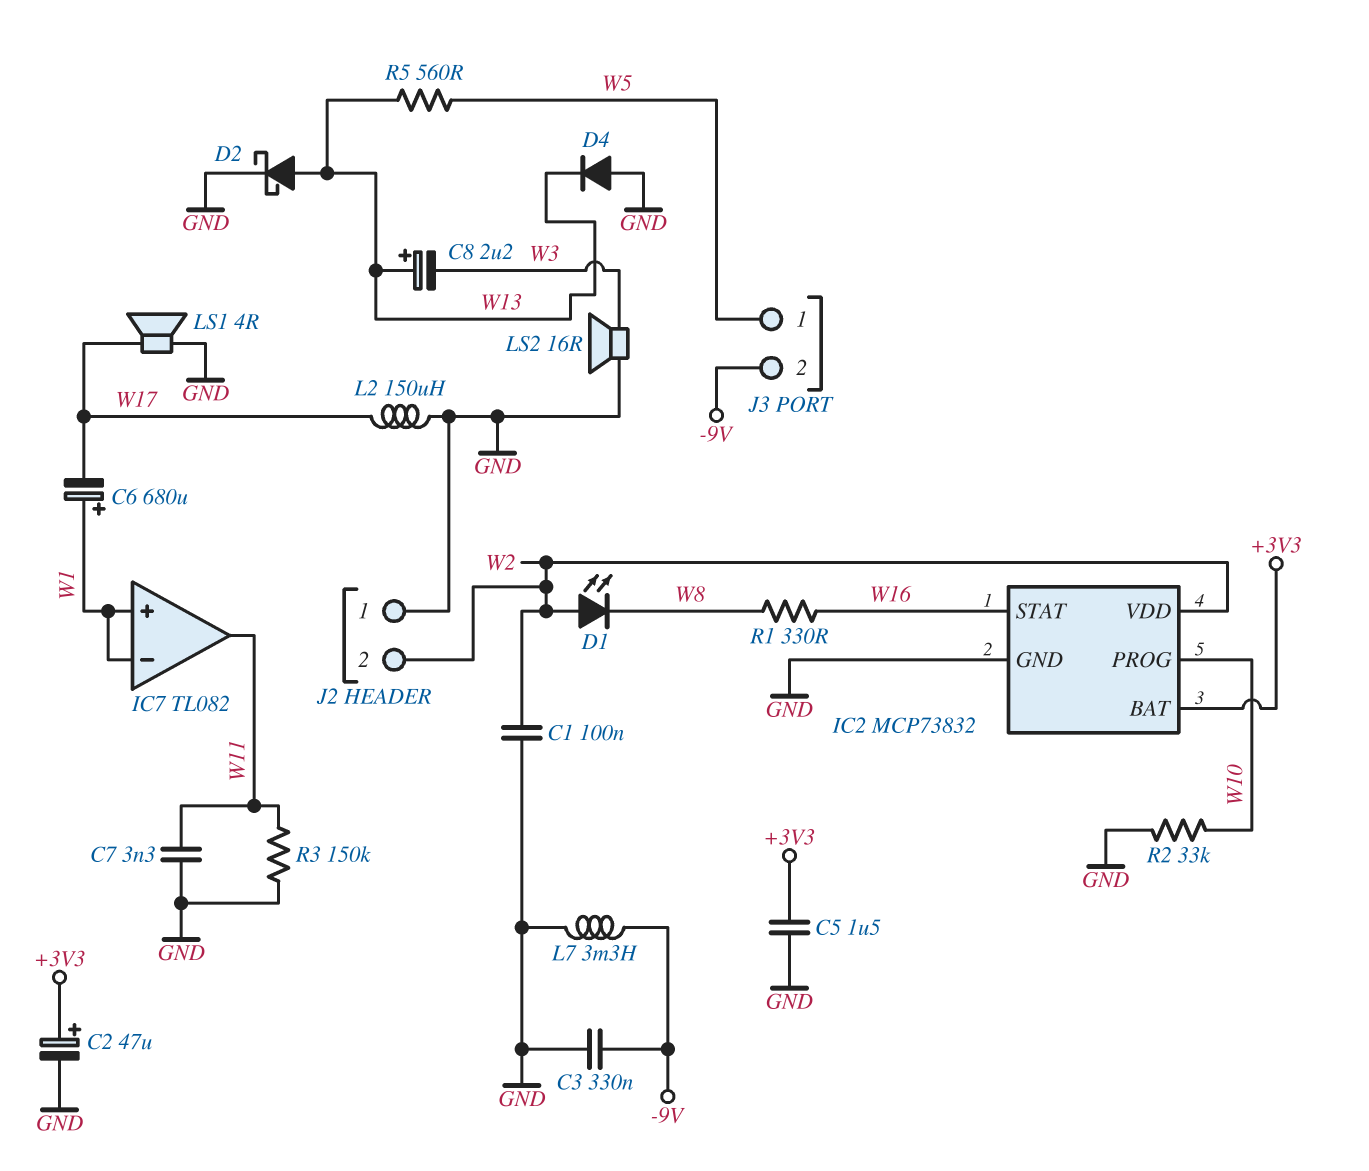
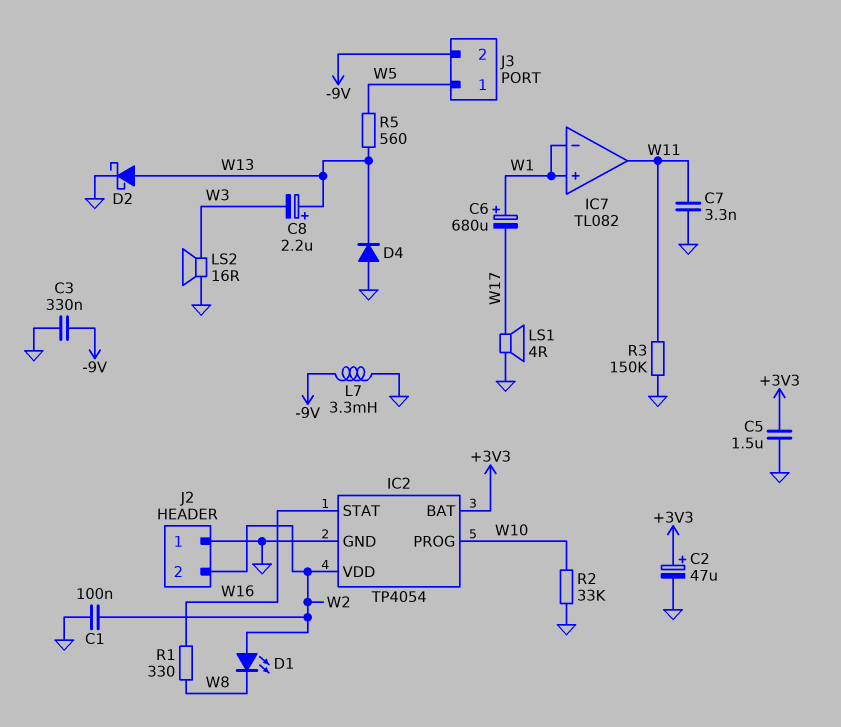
IC2: MCP73832 -> TP4054
L2: 150uH (GND, W17) -> none

